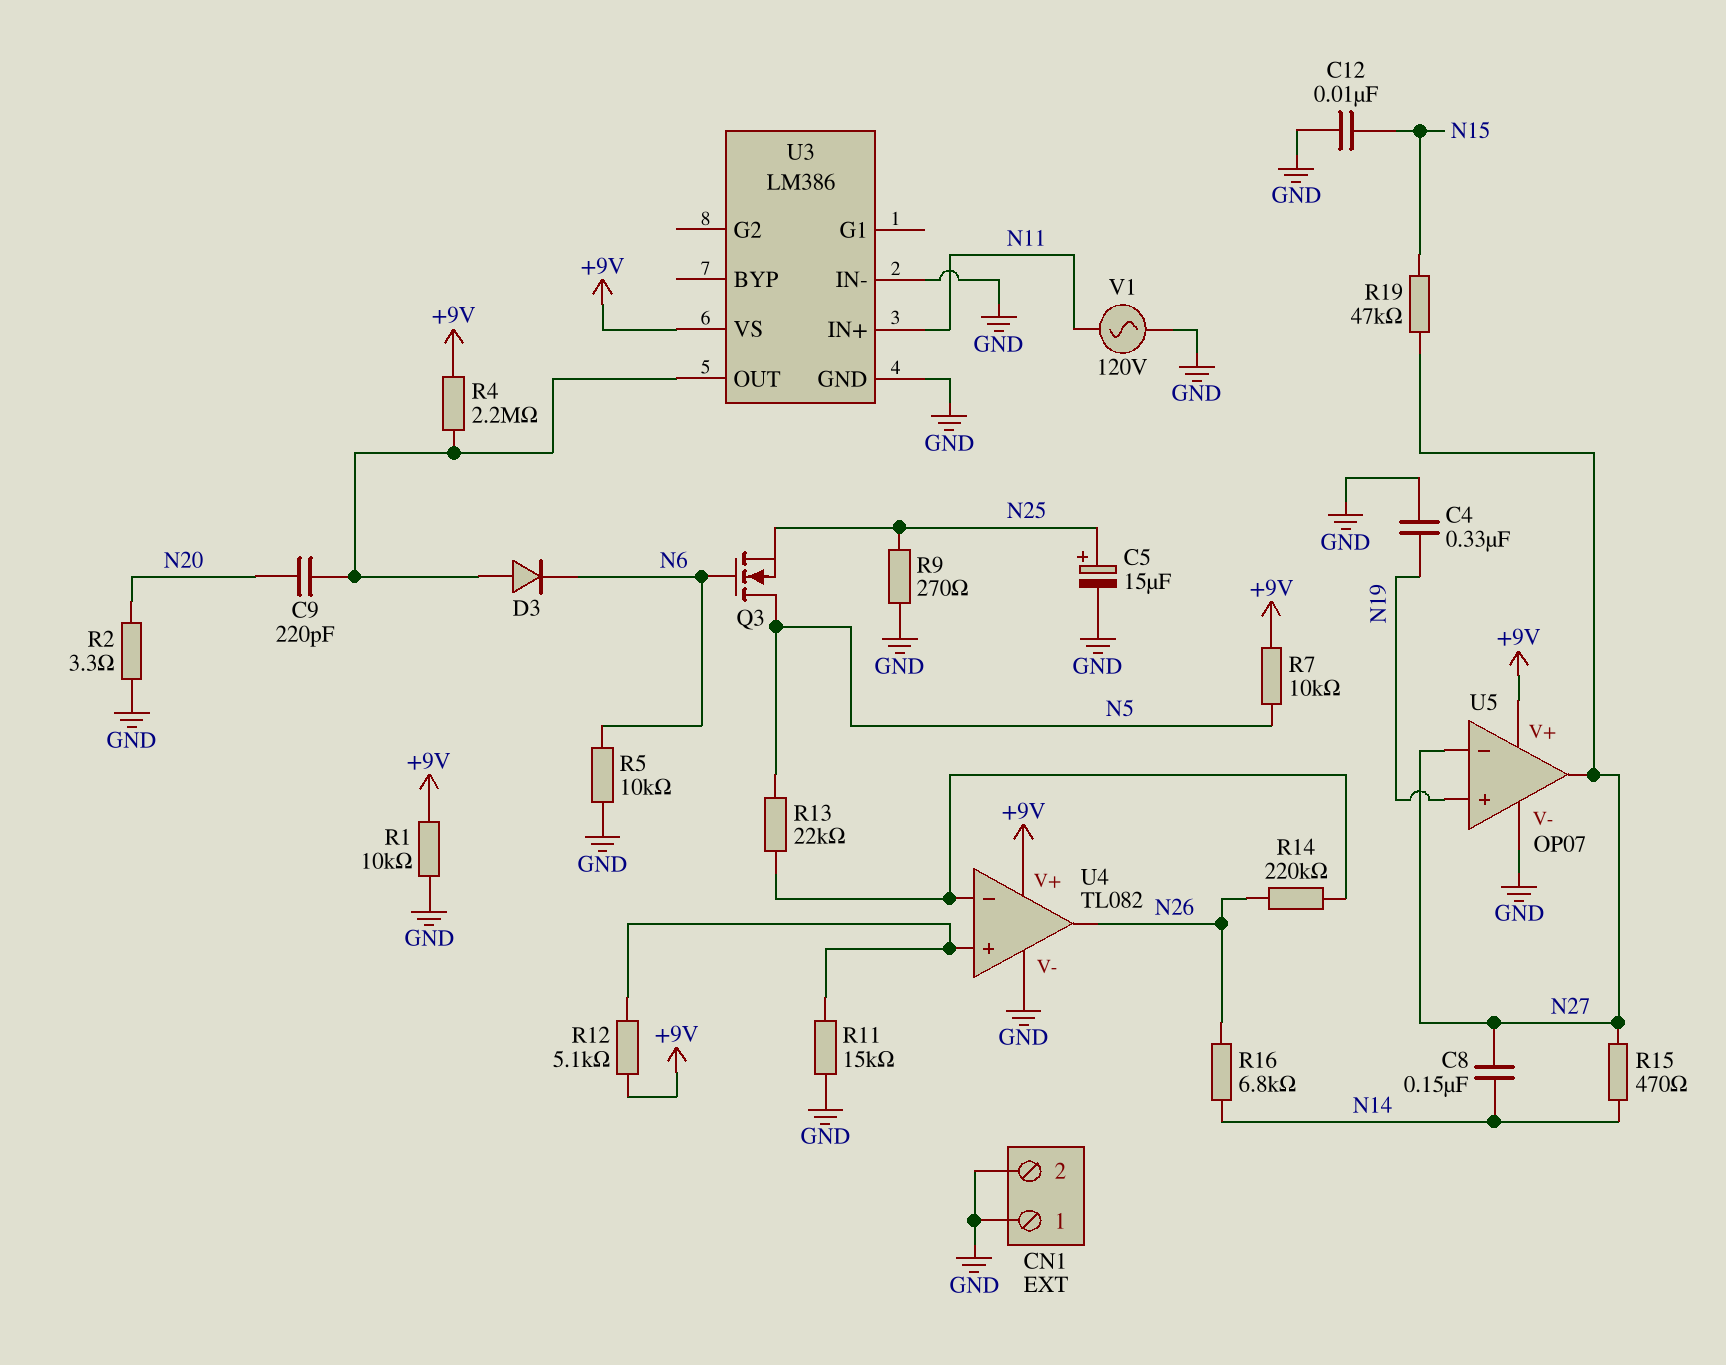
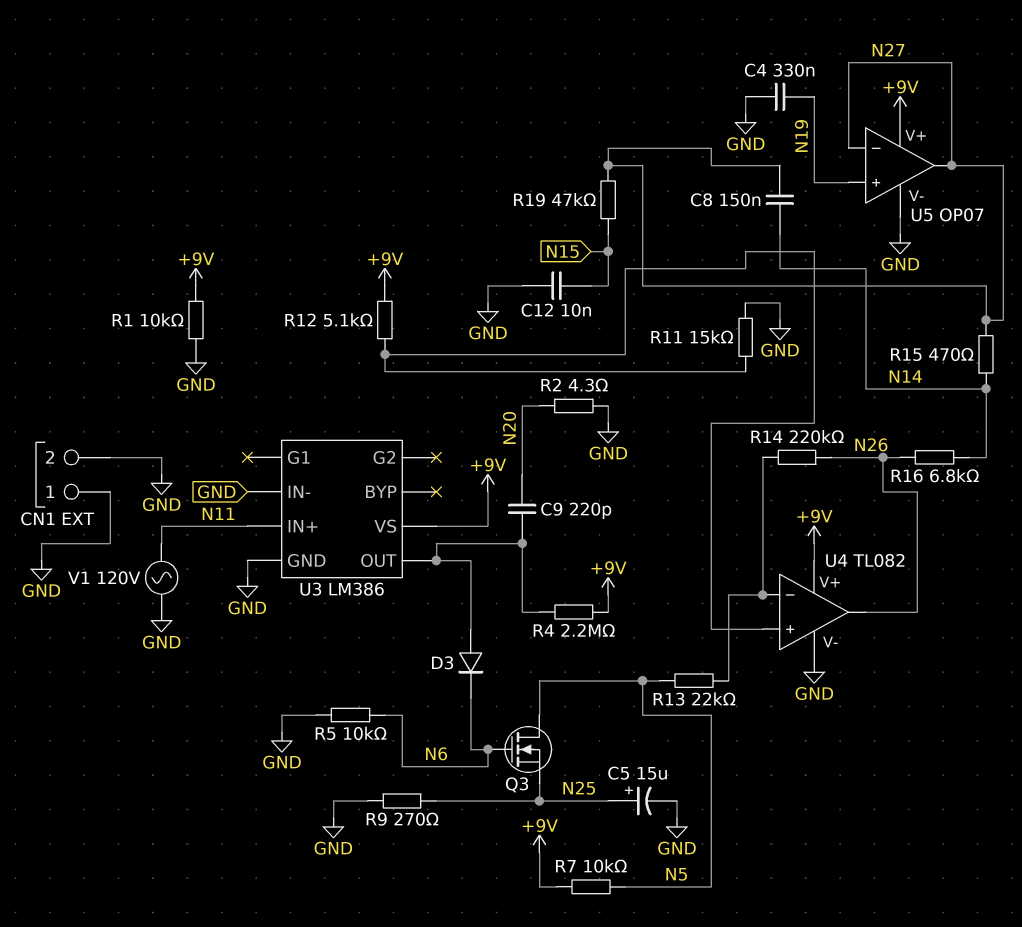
R2: 3.3 (GND, N20) -> 4.3 (GND, N20)

